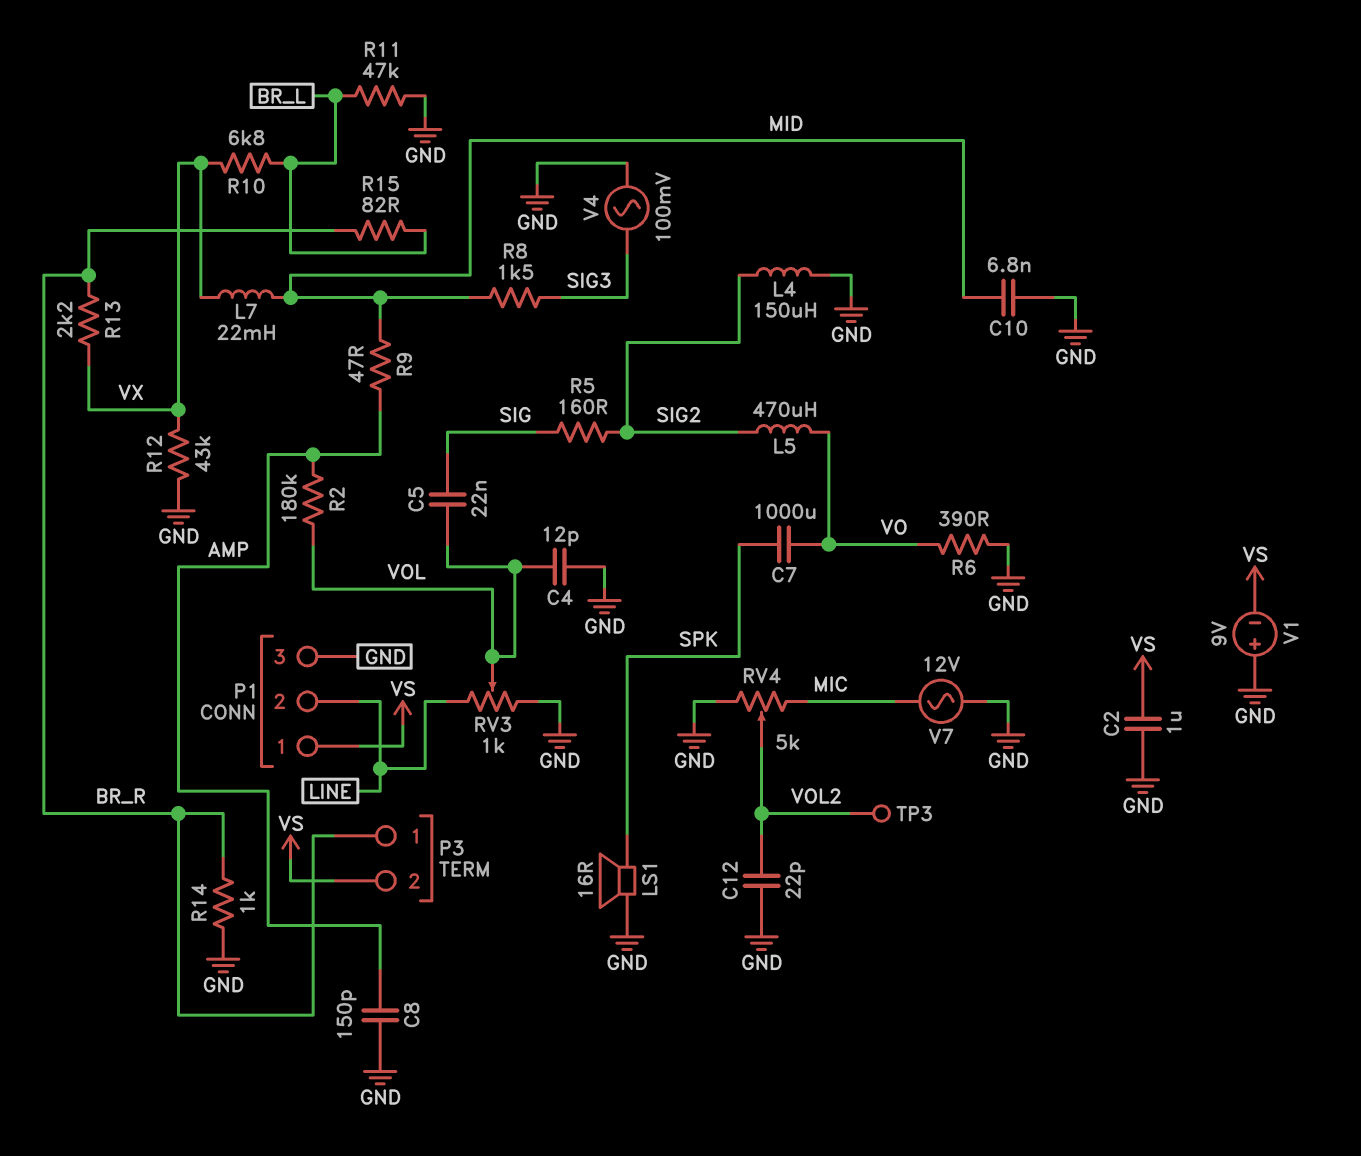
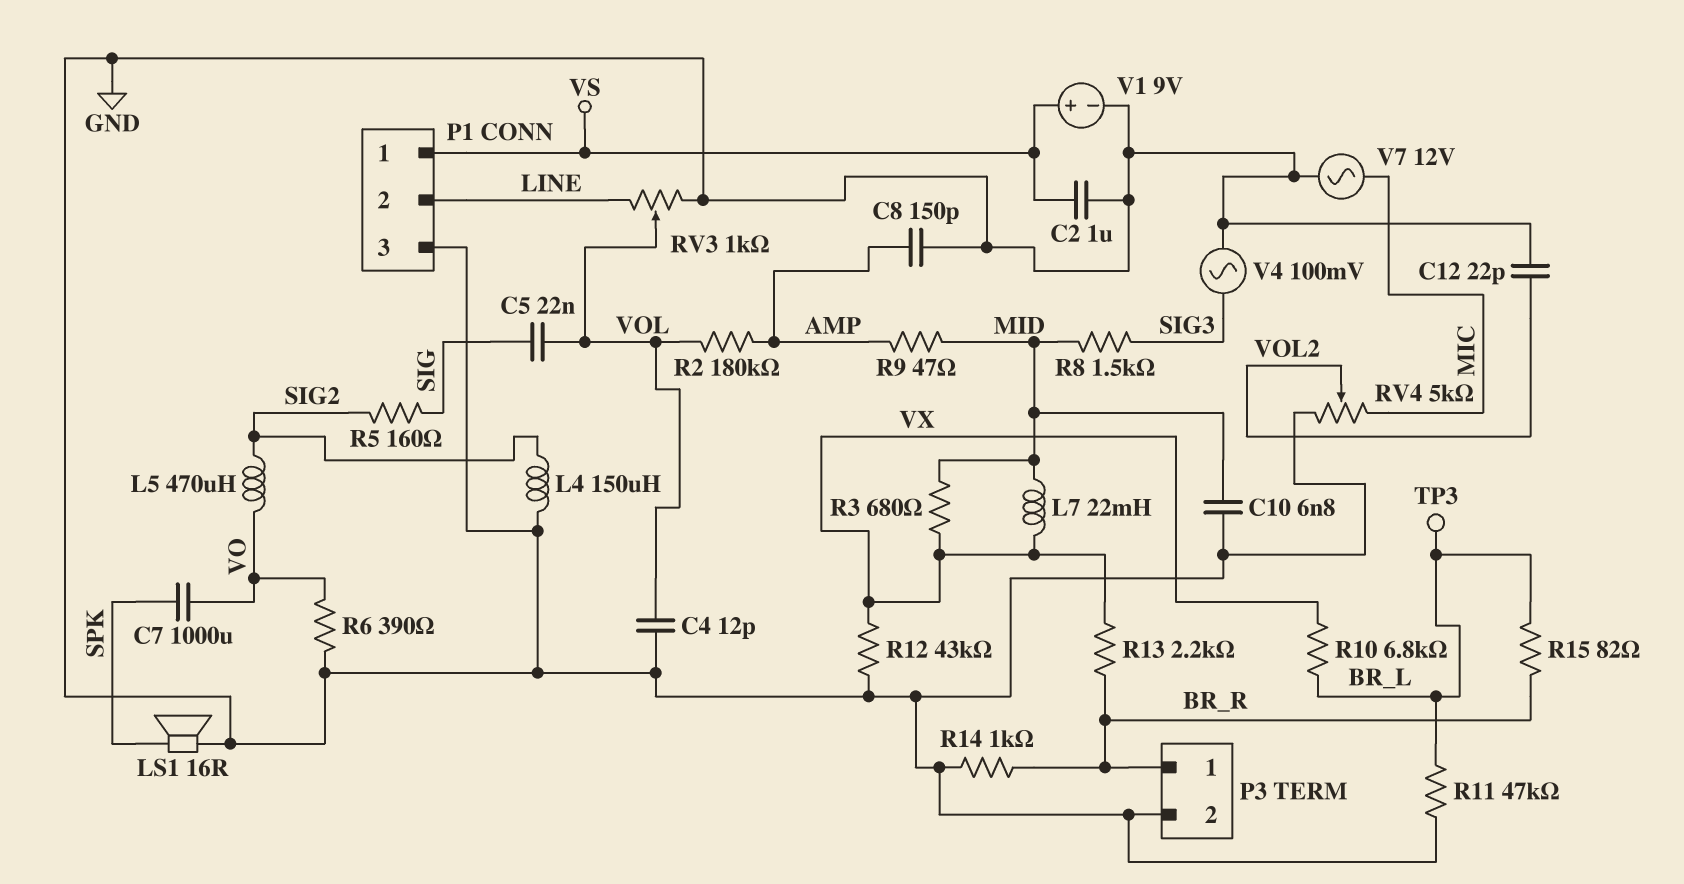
P3 pin 2: VS -> GND
R3: none -> 680 (MID, VX)
TP3: test point (VOL2) -> test point (BR_L)
V1: 9V (plus GND, minus VS) -> 9V (plus VS, minus GND)

